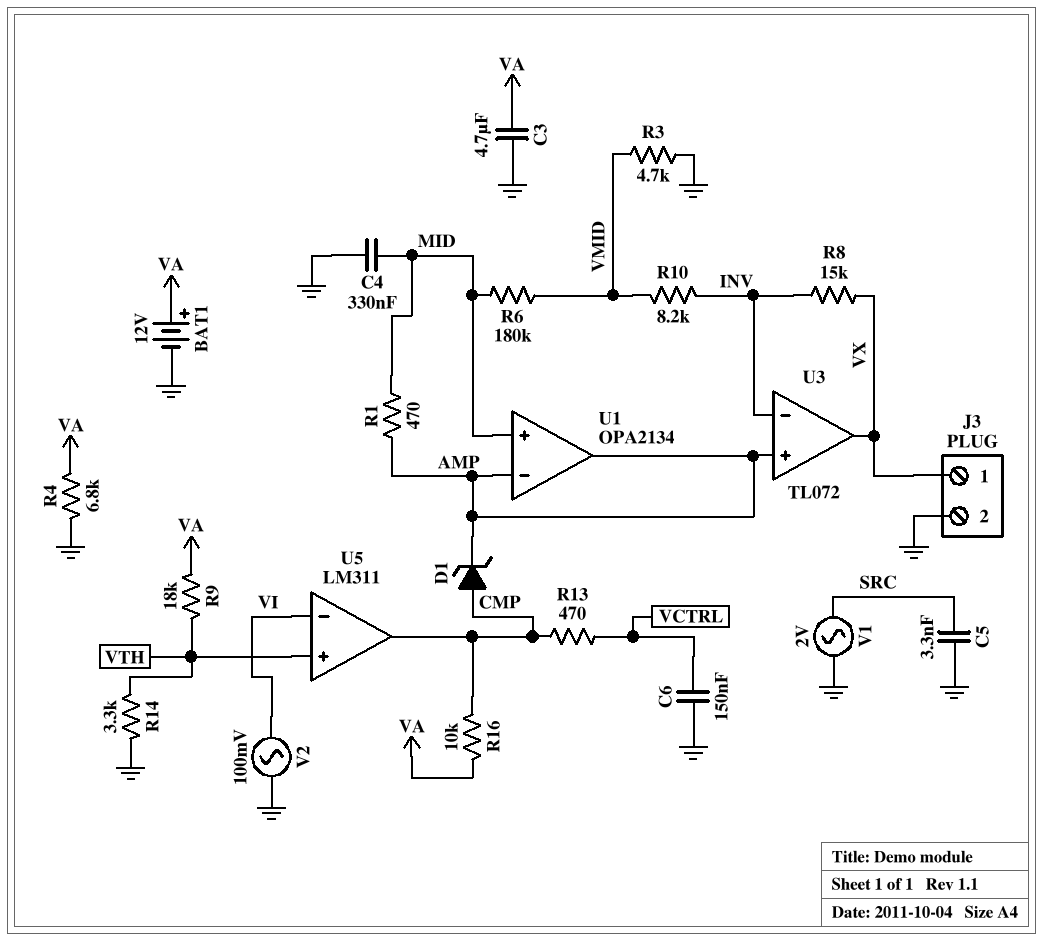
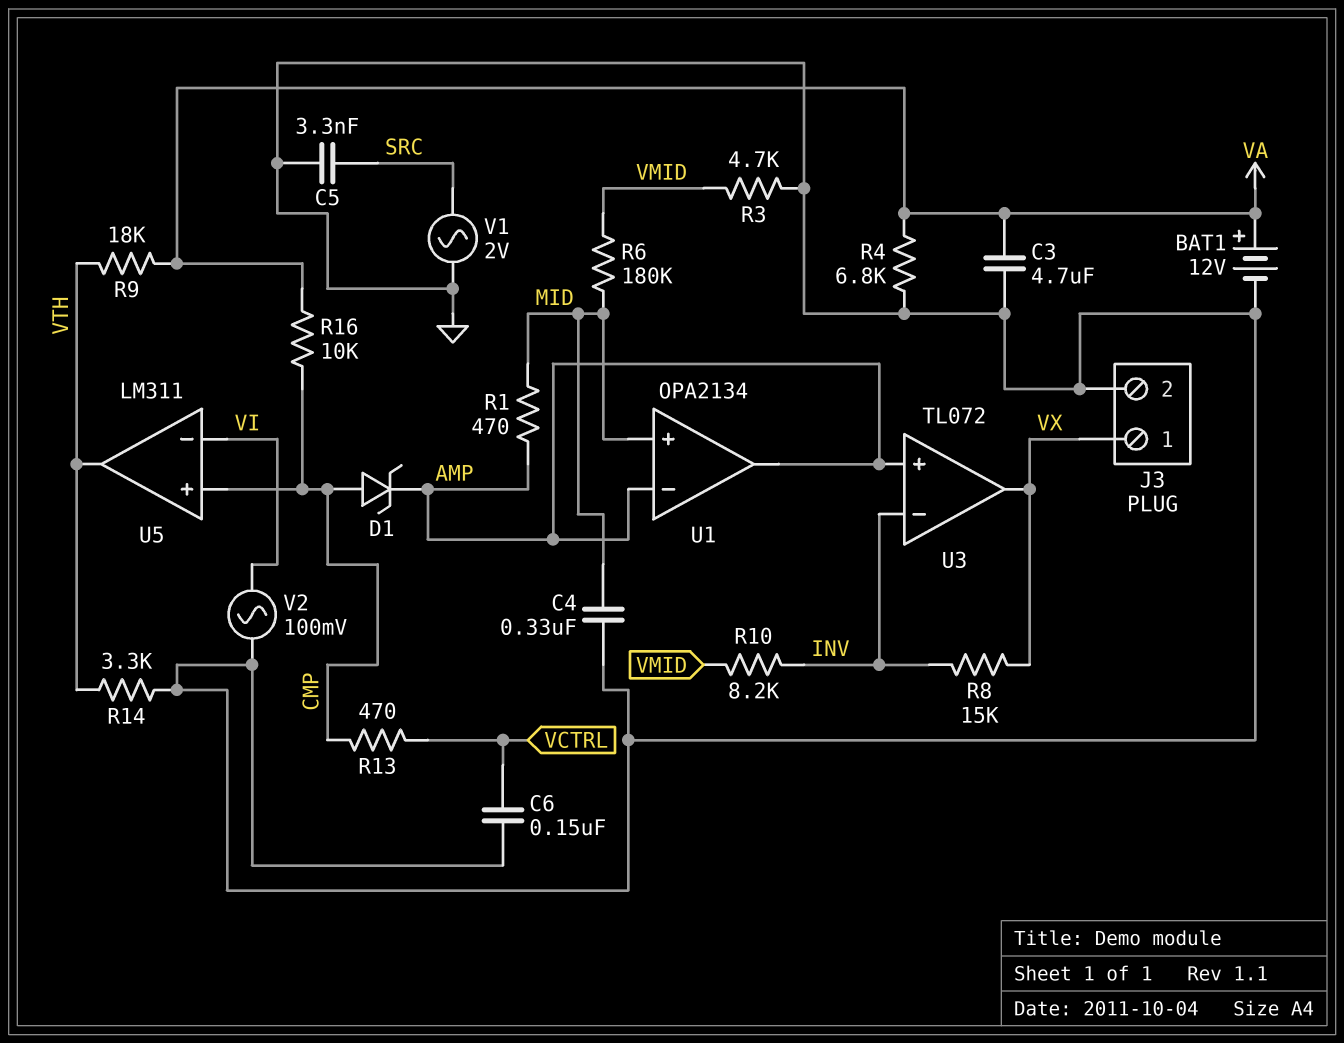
U5 pin in+: VTH -> CMP
U5 pin out: CMP -> VTH

